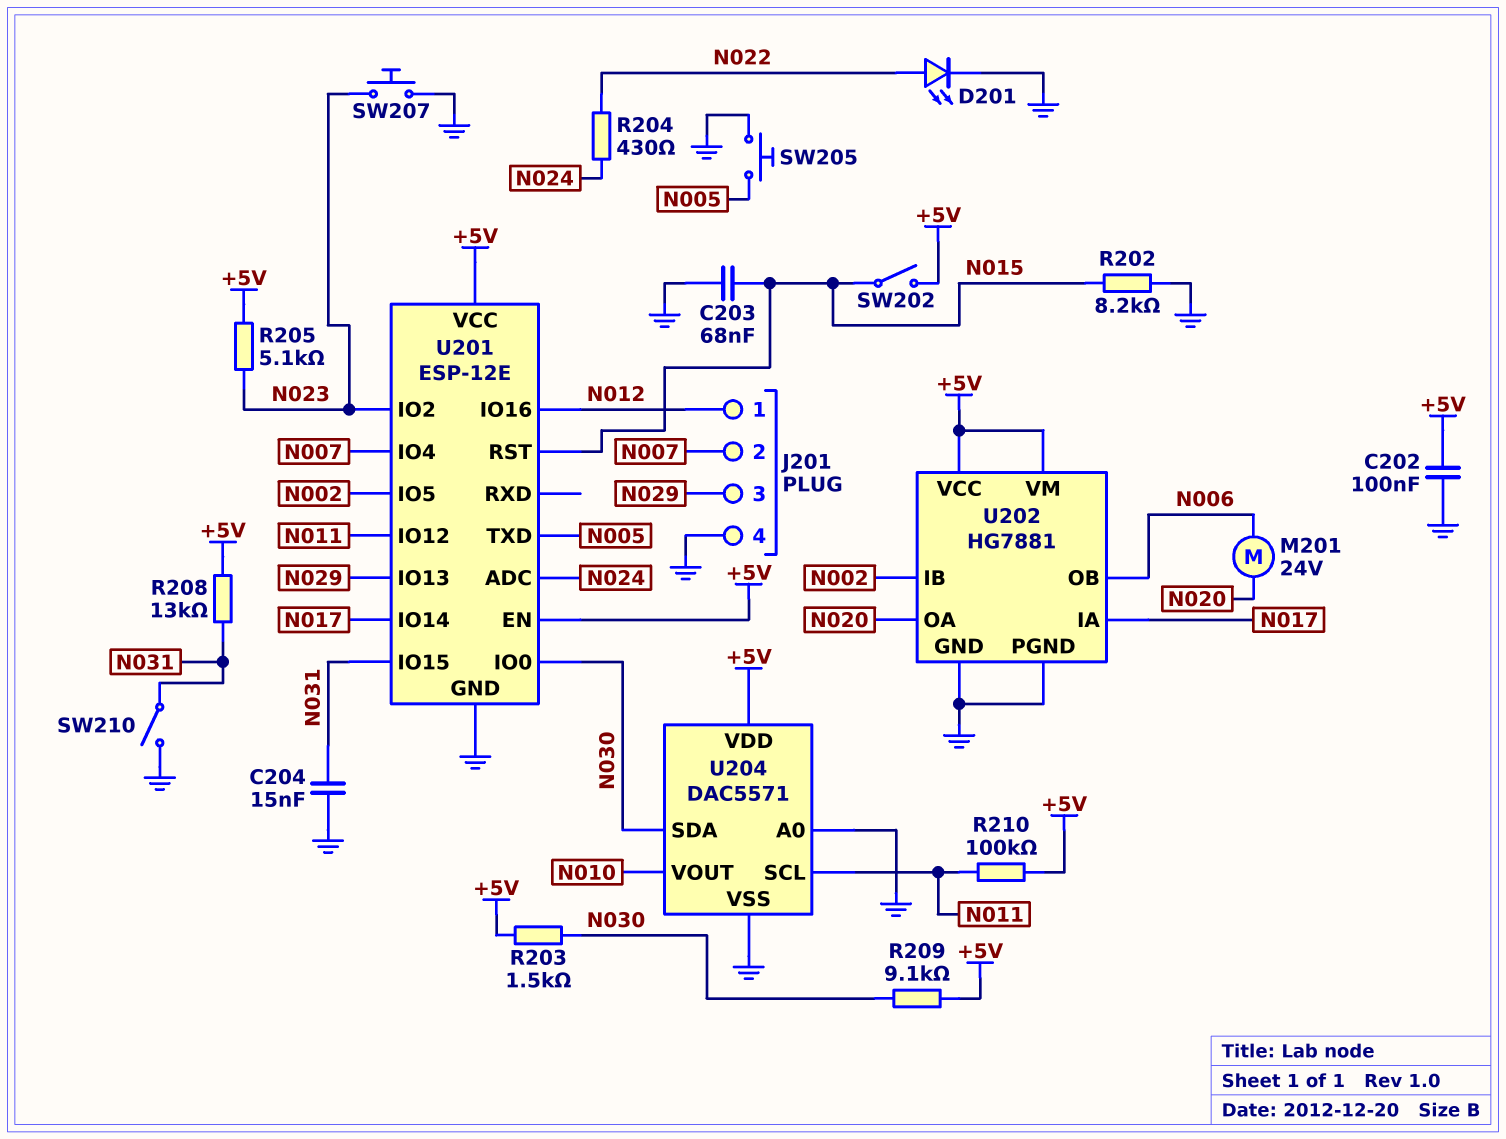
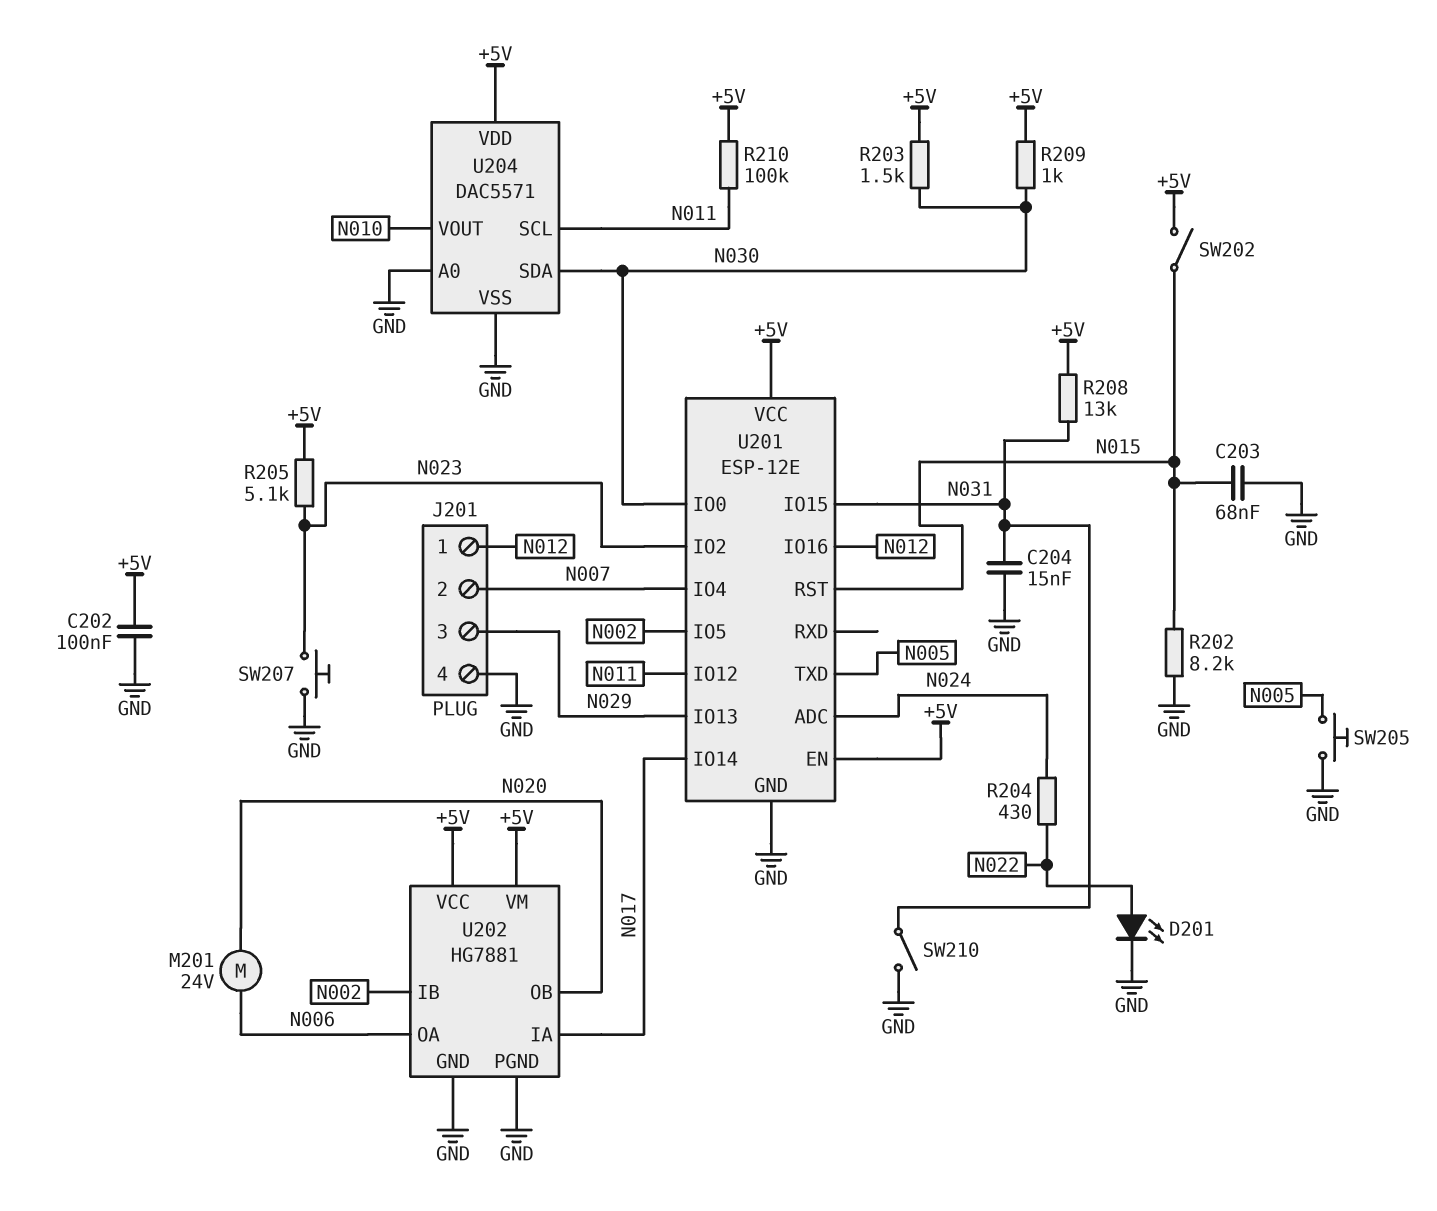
R209: 9.1k (+5V, N030) -> 1k (+5V, N030)
U202 pin OA: N020 -> N006
U202 pin OB: N006 -> N020

